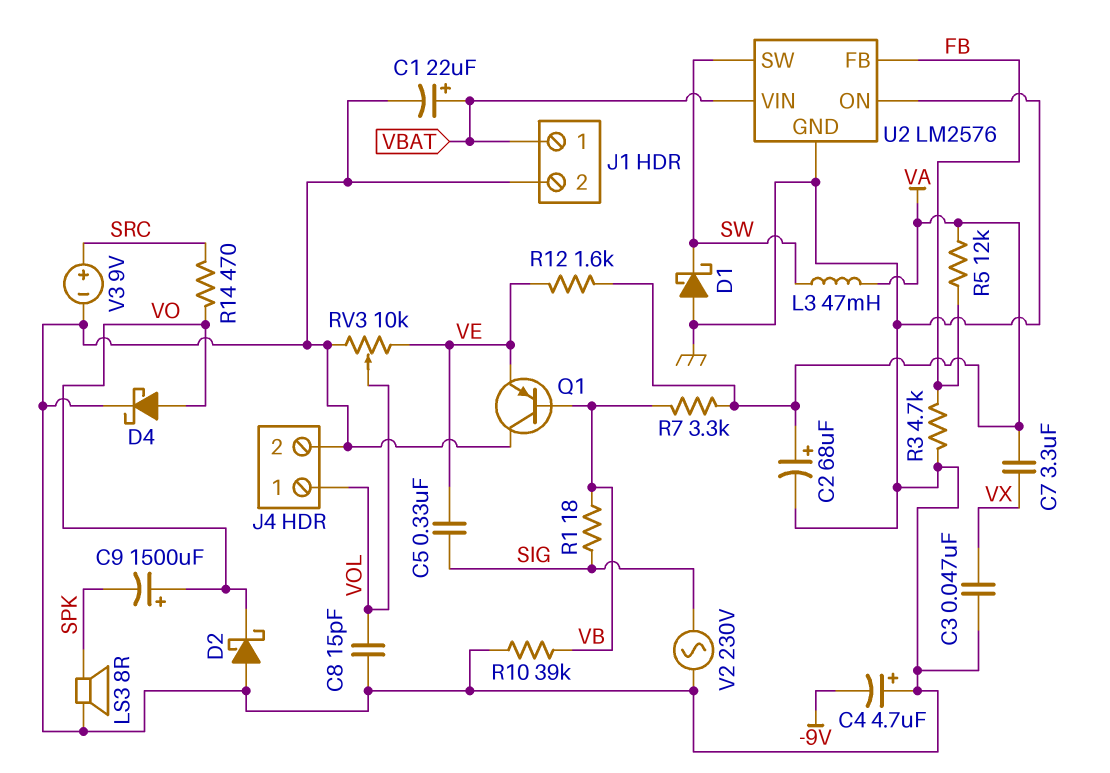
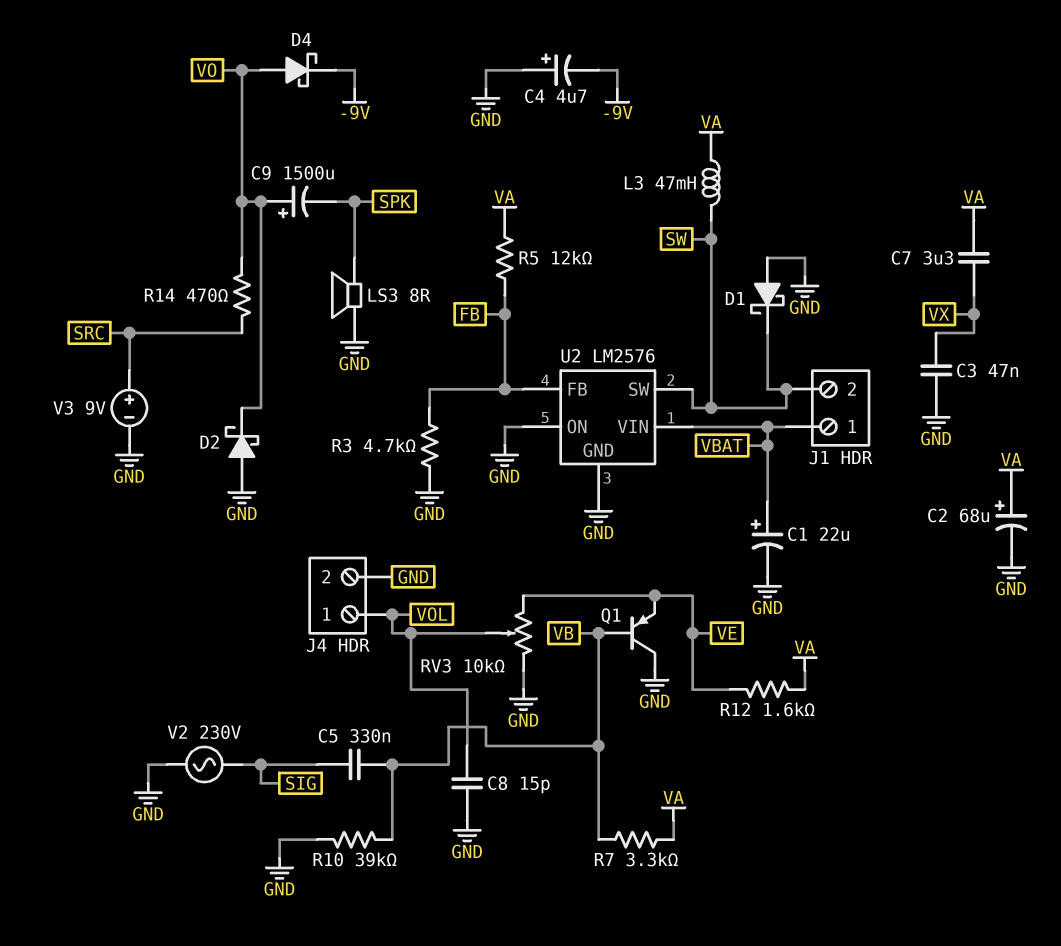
C5: 330nF (SIG, VE) -> 330nF (SIG, VB)
D4: schottky (A VO, K GND) -> schottky (A VO, K -9V)
J1 pin 2: GND -> SW
R1: 18 (SIG, VB) -> none

